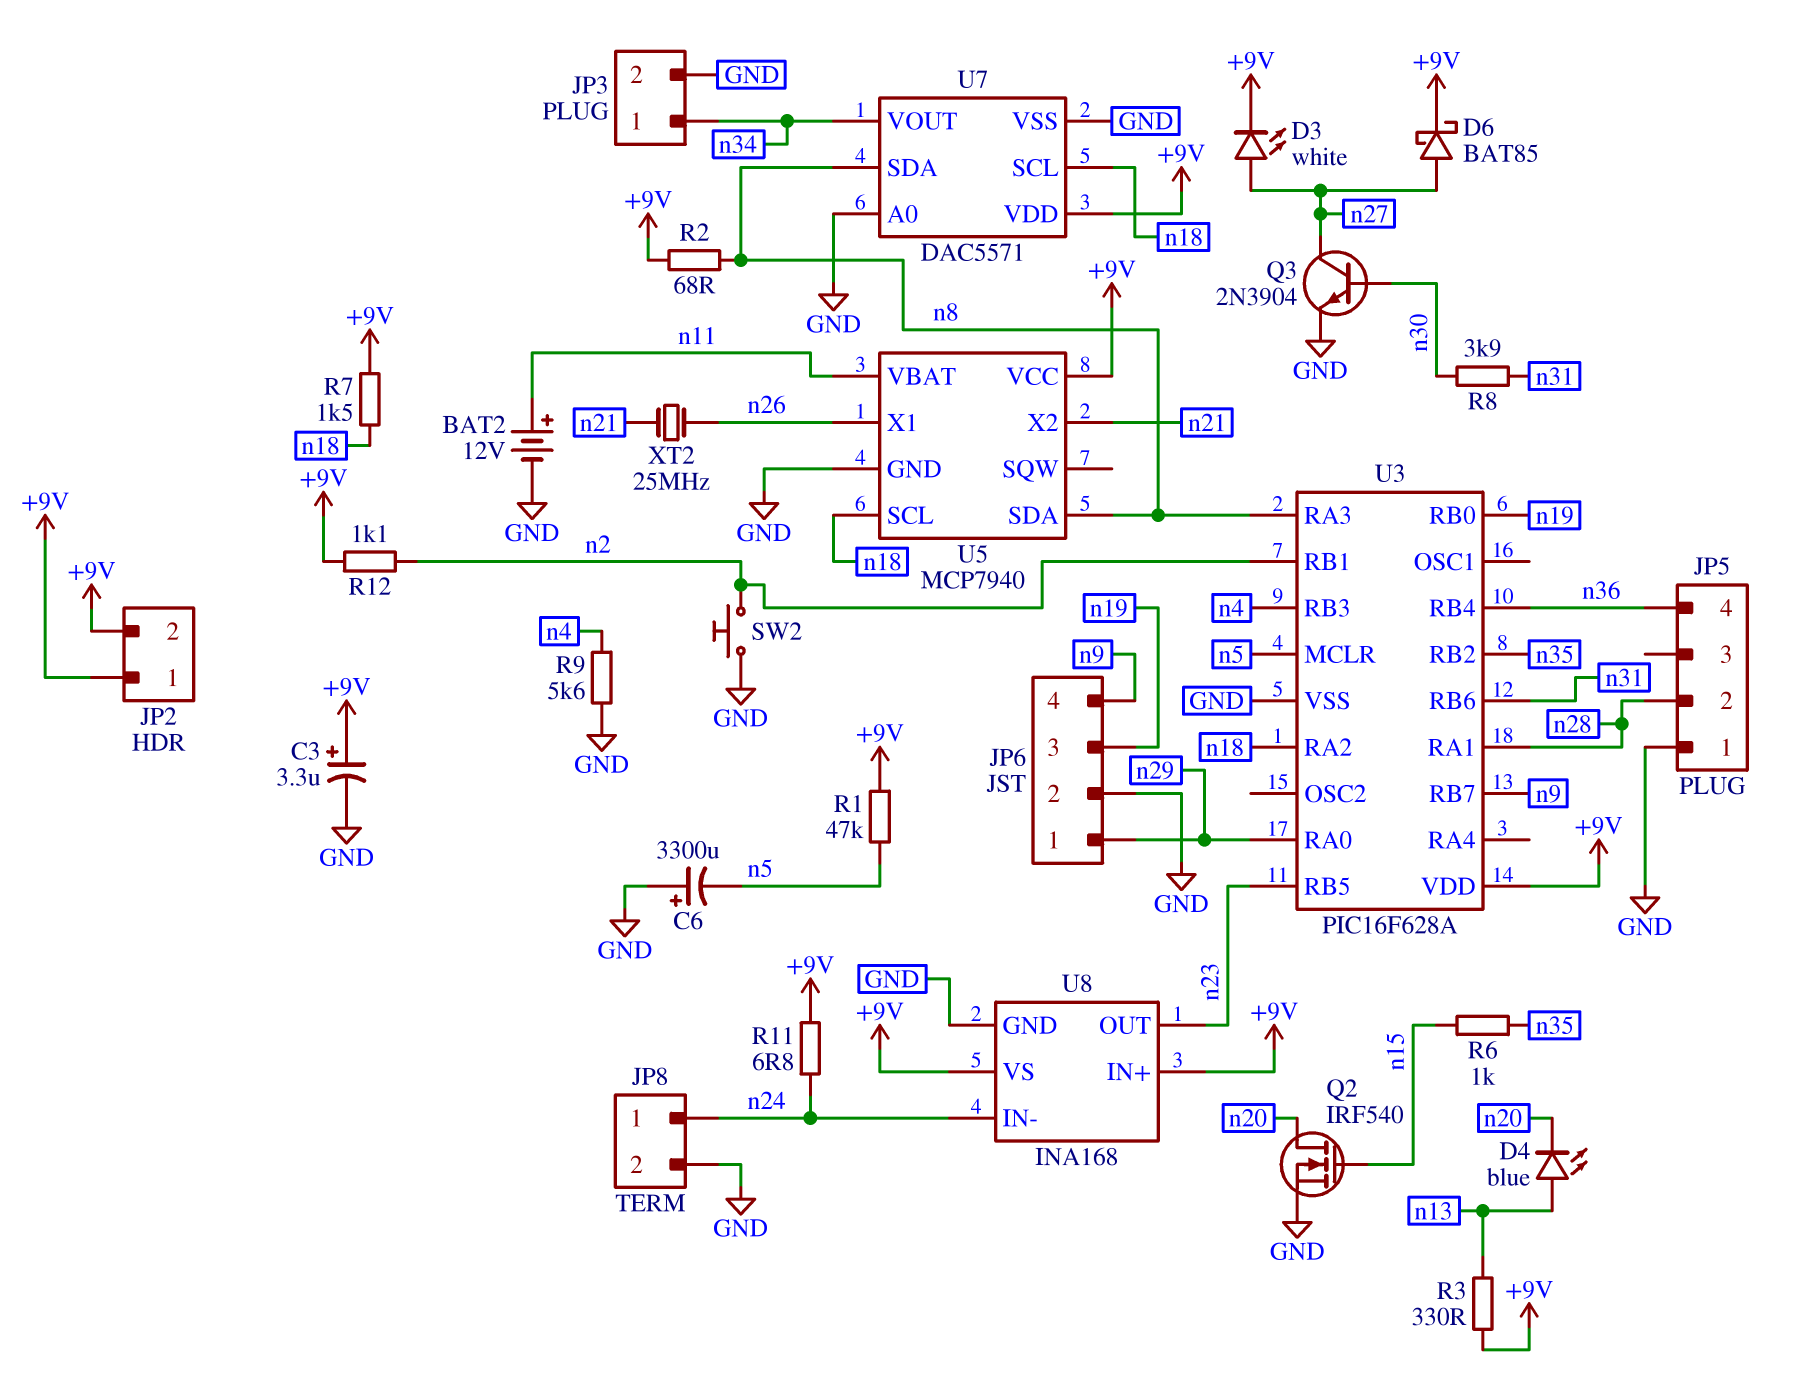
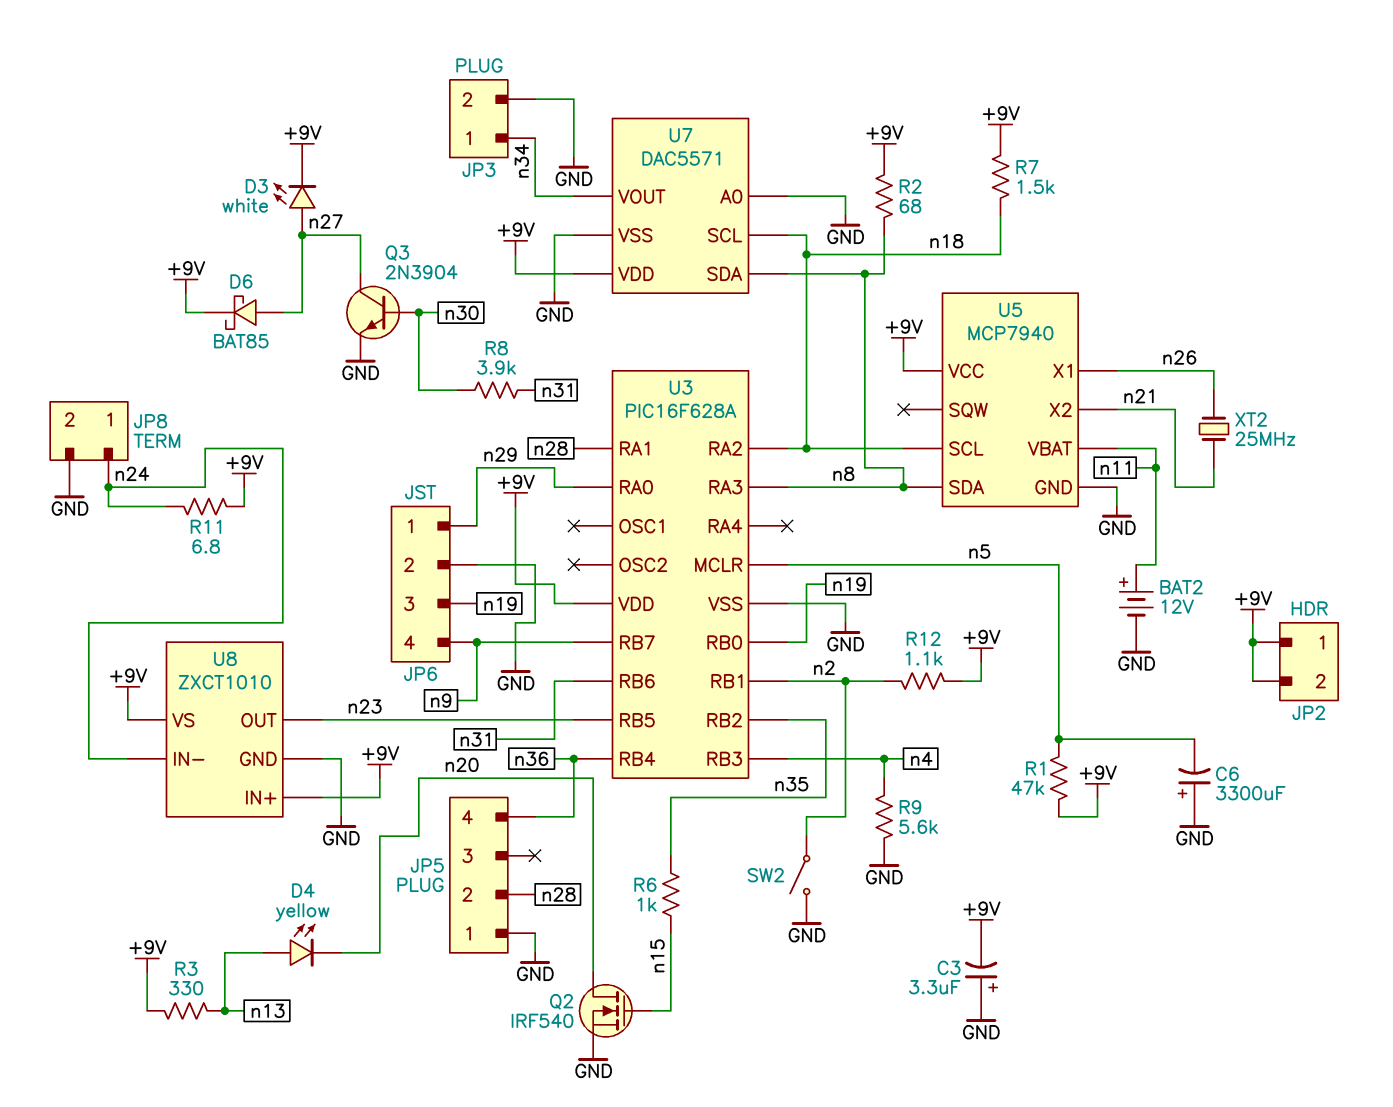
C3: 3.3uF (plus +9V, minus GND) -> 3.3uF (plus GND, minus +9V)
D4: LED blue (A n13, K n20) -> LED yellow (A n13, K n20)
SW2: button (GND, n2) -> switch (GND, n2)
U8: INA168 -> ZXCT1010

